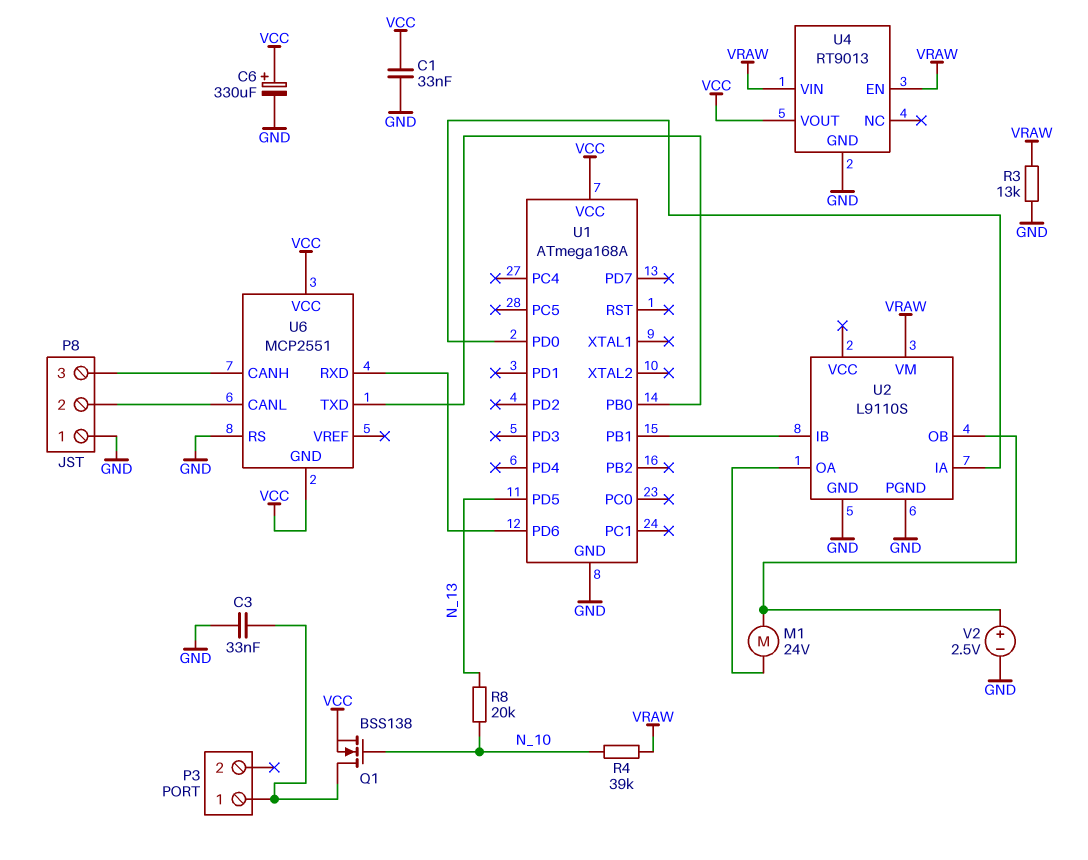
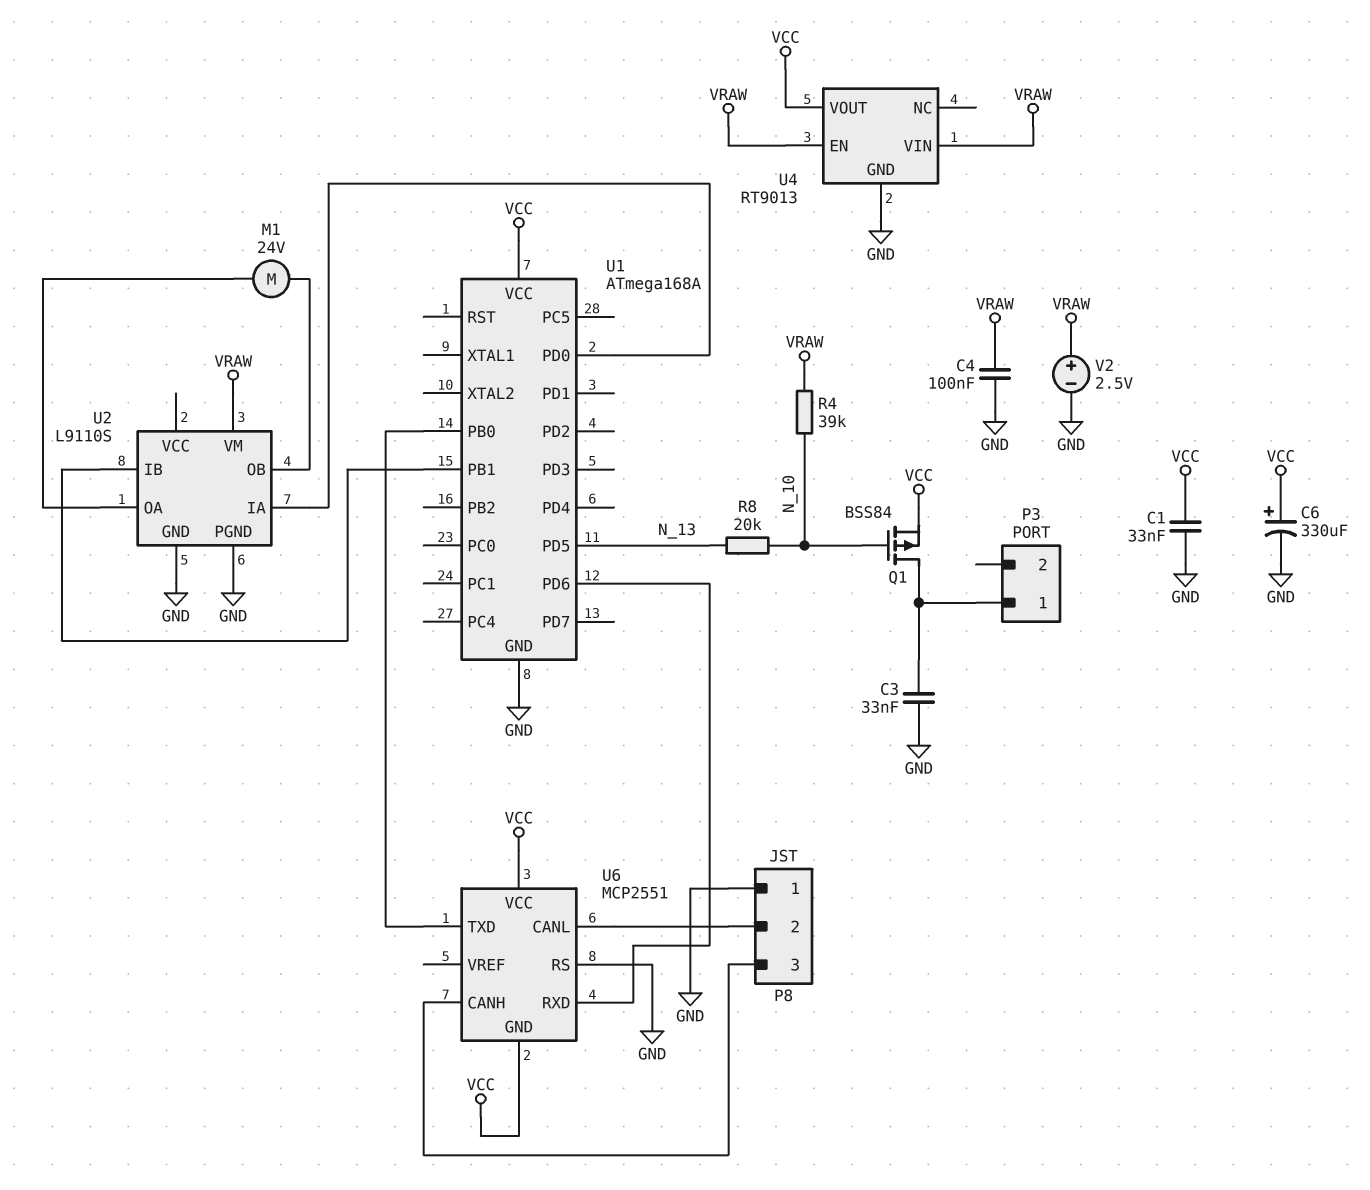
C4: none -> 100nF (GND, VRAW)
Q1: NMOS BSS138 (G N_10, D P3/1, S VCC) -> PMOS BSS84 (G N_10, D P3/1, S VCC)
R3: 13k (GND, VRAW) -> none
V2: 2.5V (plus U2/OB, minus GND) -> 2.5V (plus VRAW, minus GND)

